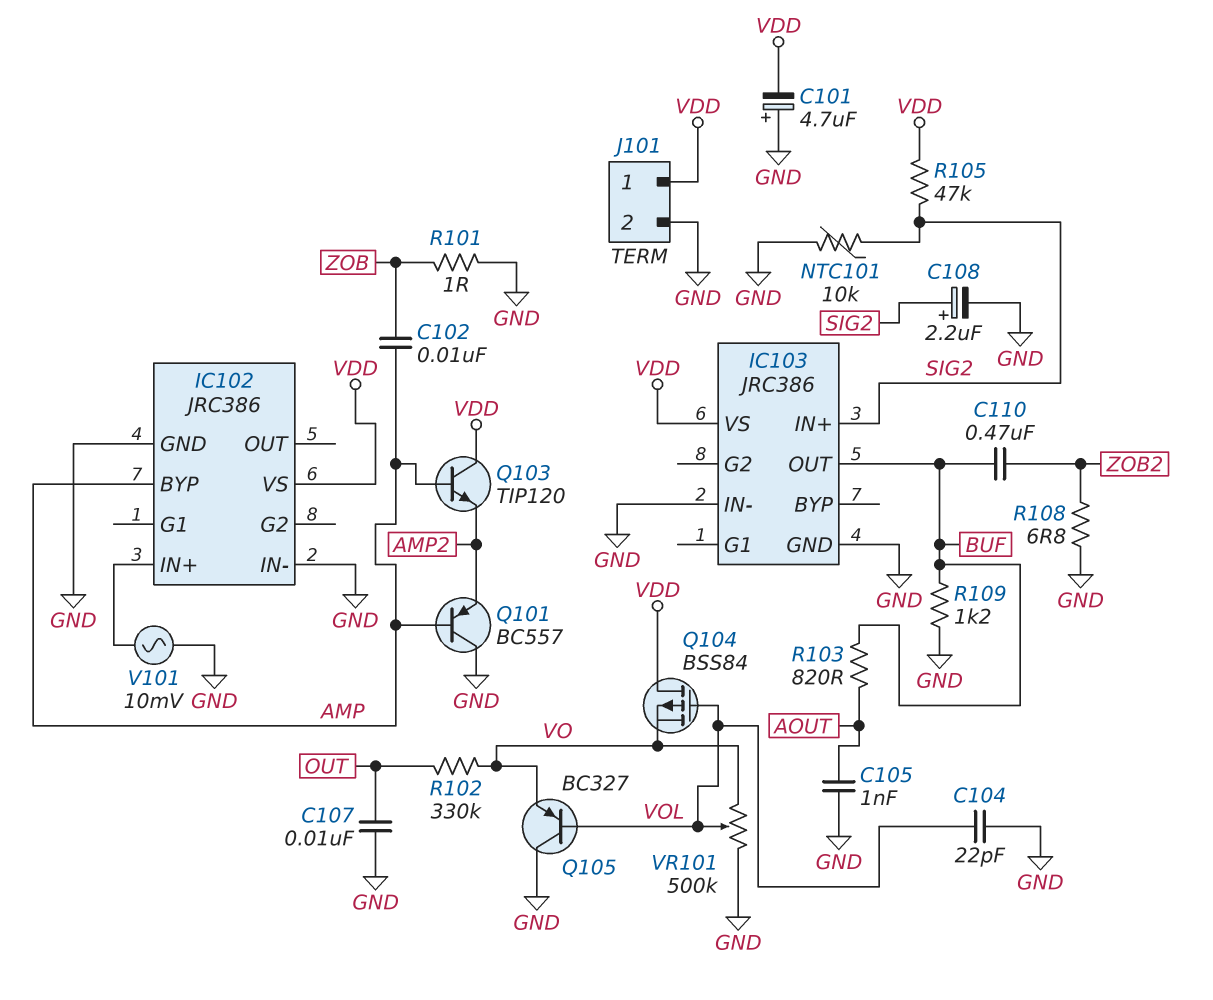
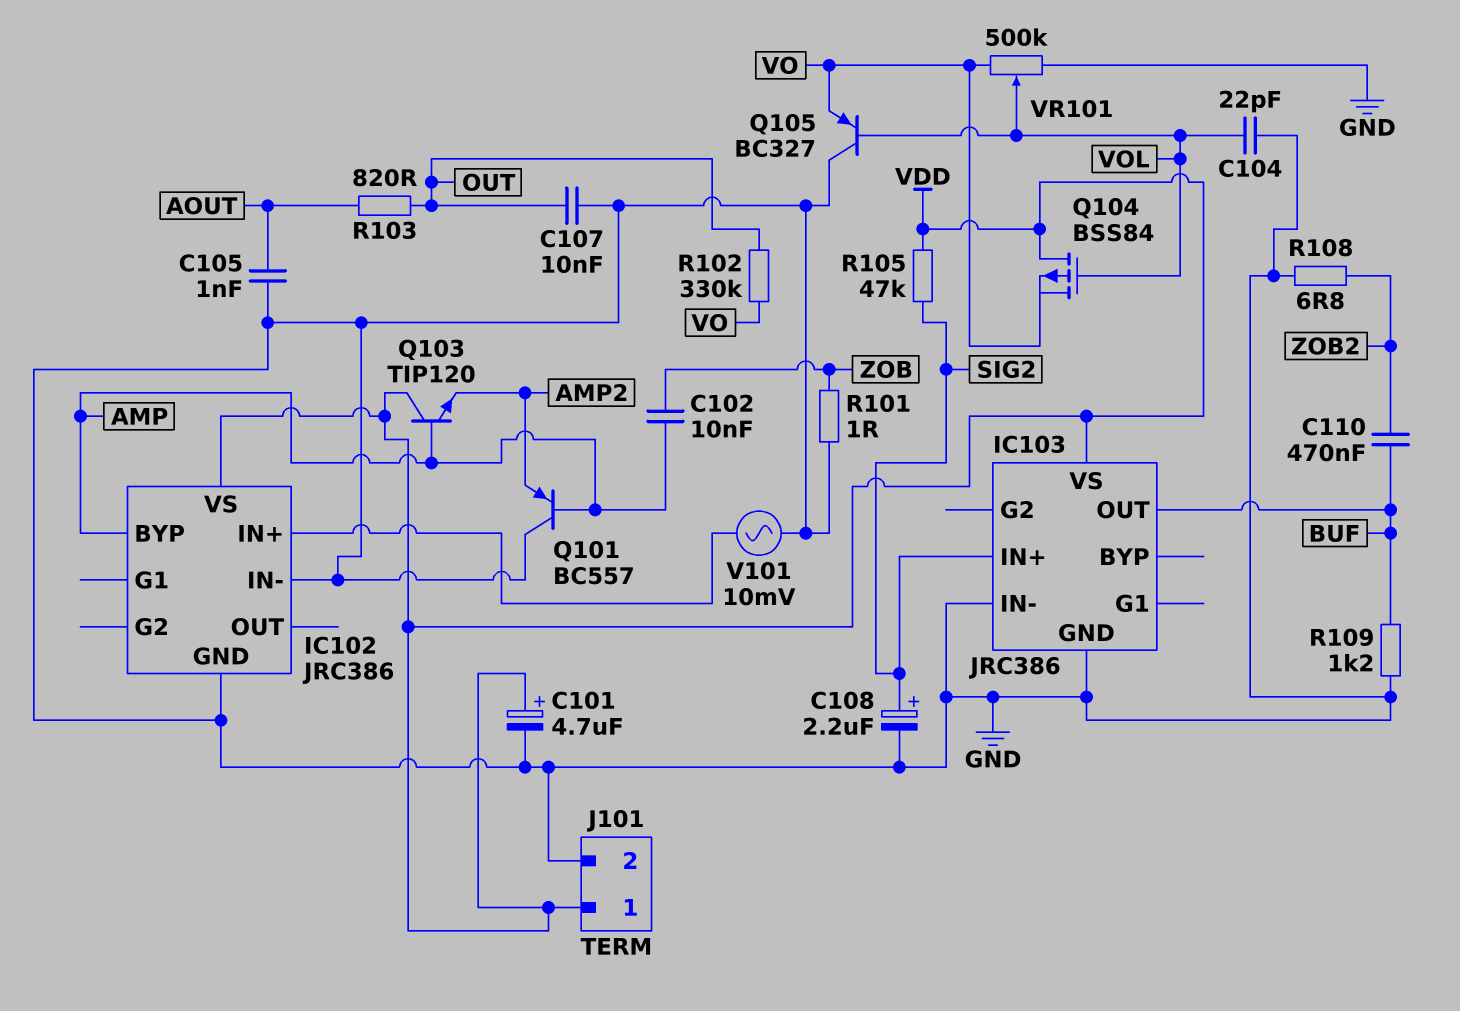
C101: 4.7uF (plus GND, minus VDD) -> 4.7uF (plus VDD, minus GND)
NTC101: 10k (GND, SIG2) -> none
R103: 820 (AOUT, BUF) -> 820 (AOUT, OUT)

